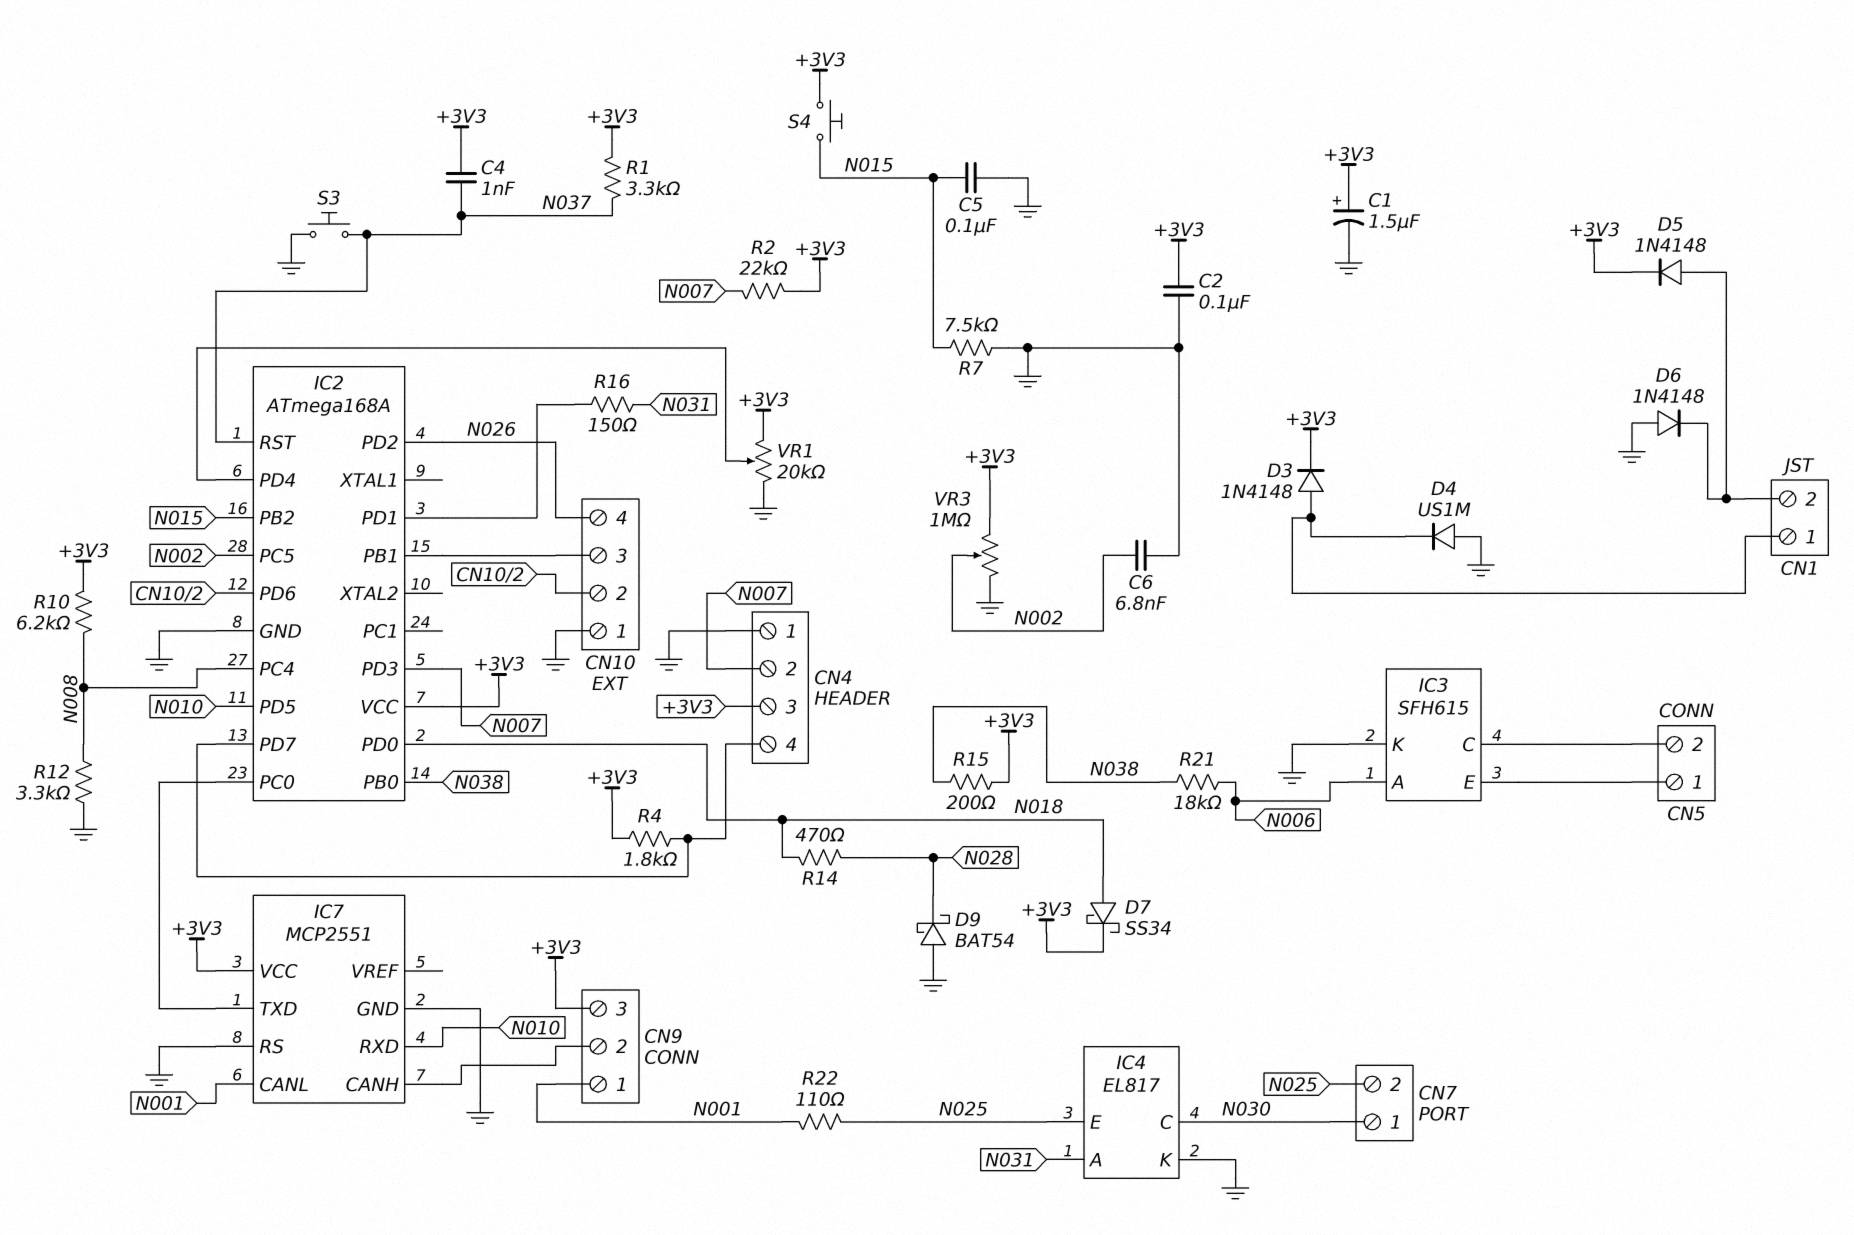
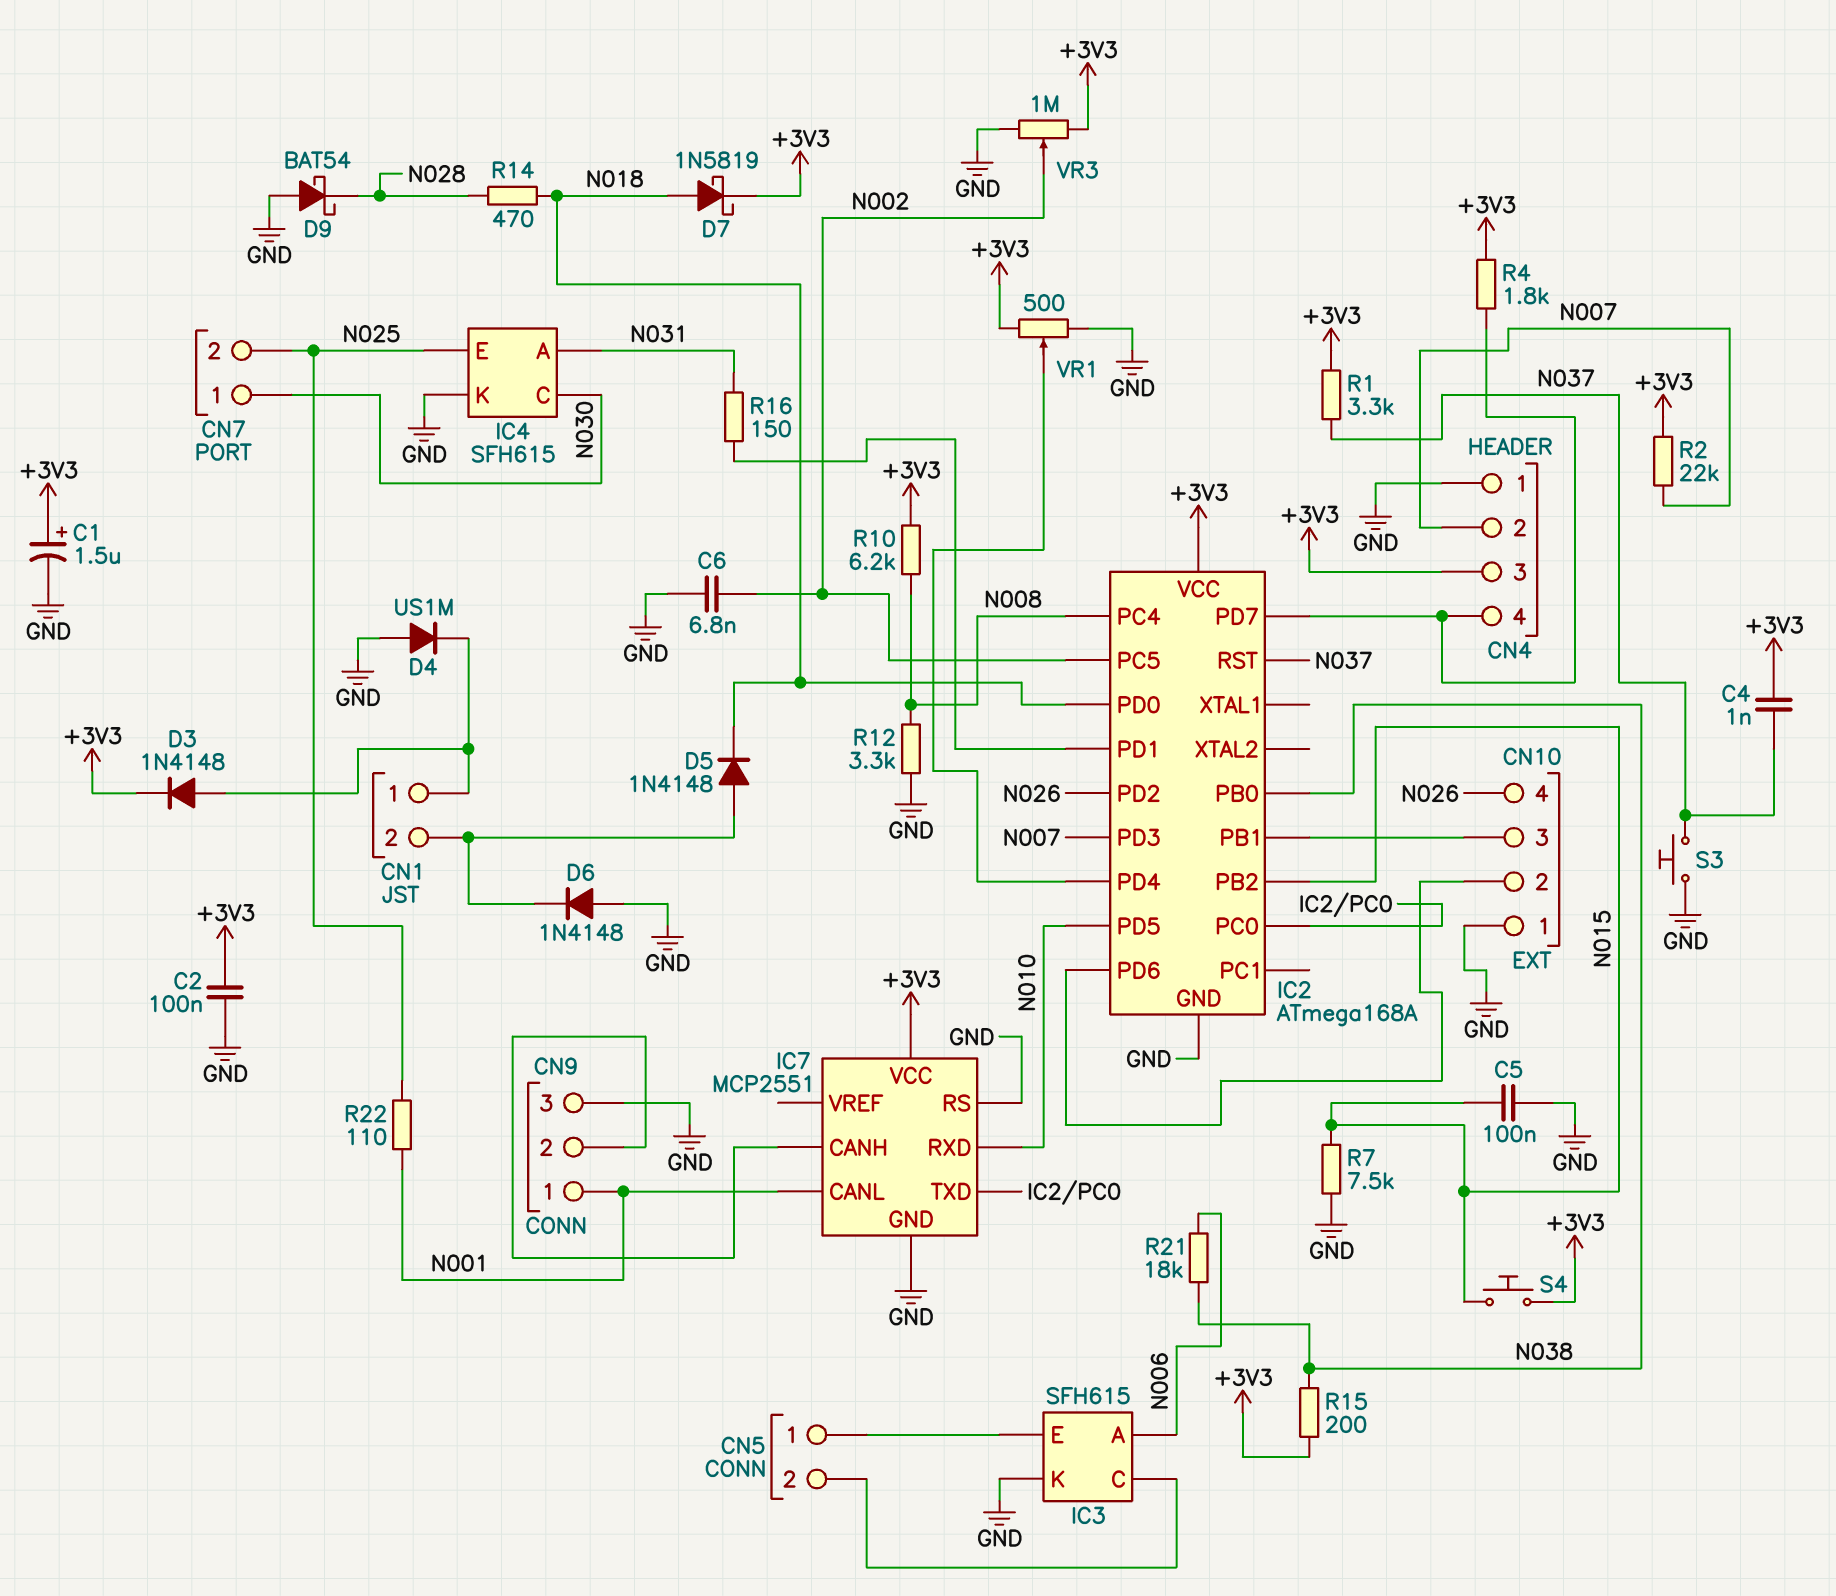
CN9 pin 3: +3V3 -> GND
D5: diode 1N4148 (A CN1/2, K +3V3) -> diode 1N4148 (A CN1/2, K N018)
D7: schottky SS34 (A N018, K +3V3) -> schottky 1N5819 (A N018, K +3V3)
IC4: EL817 -> SFH615
VR1: 20k (+3V3, GND, wiper IC2/PD4) -> 500 (+3V3, GND, wiper IC2/PD4)

